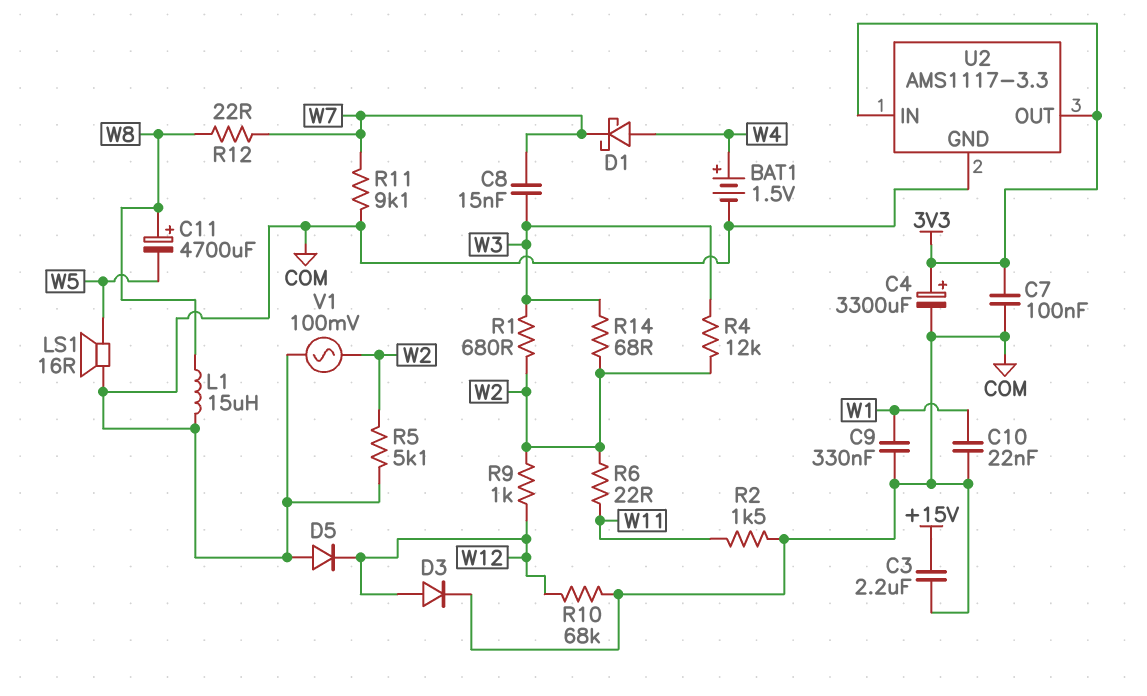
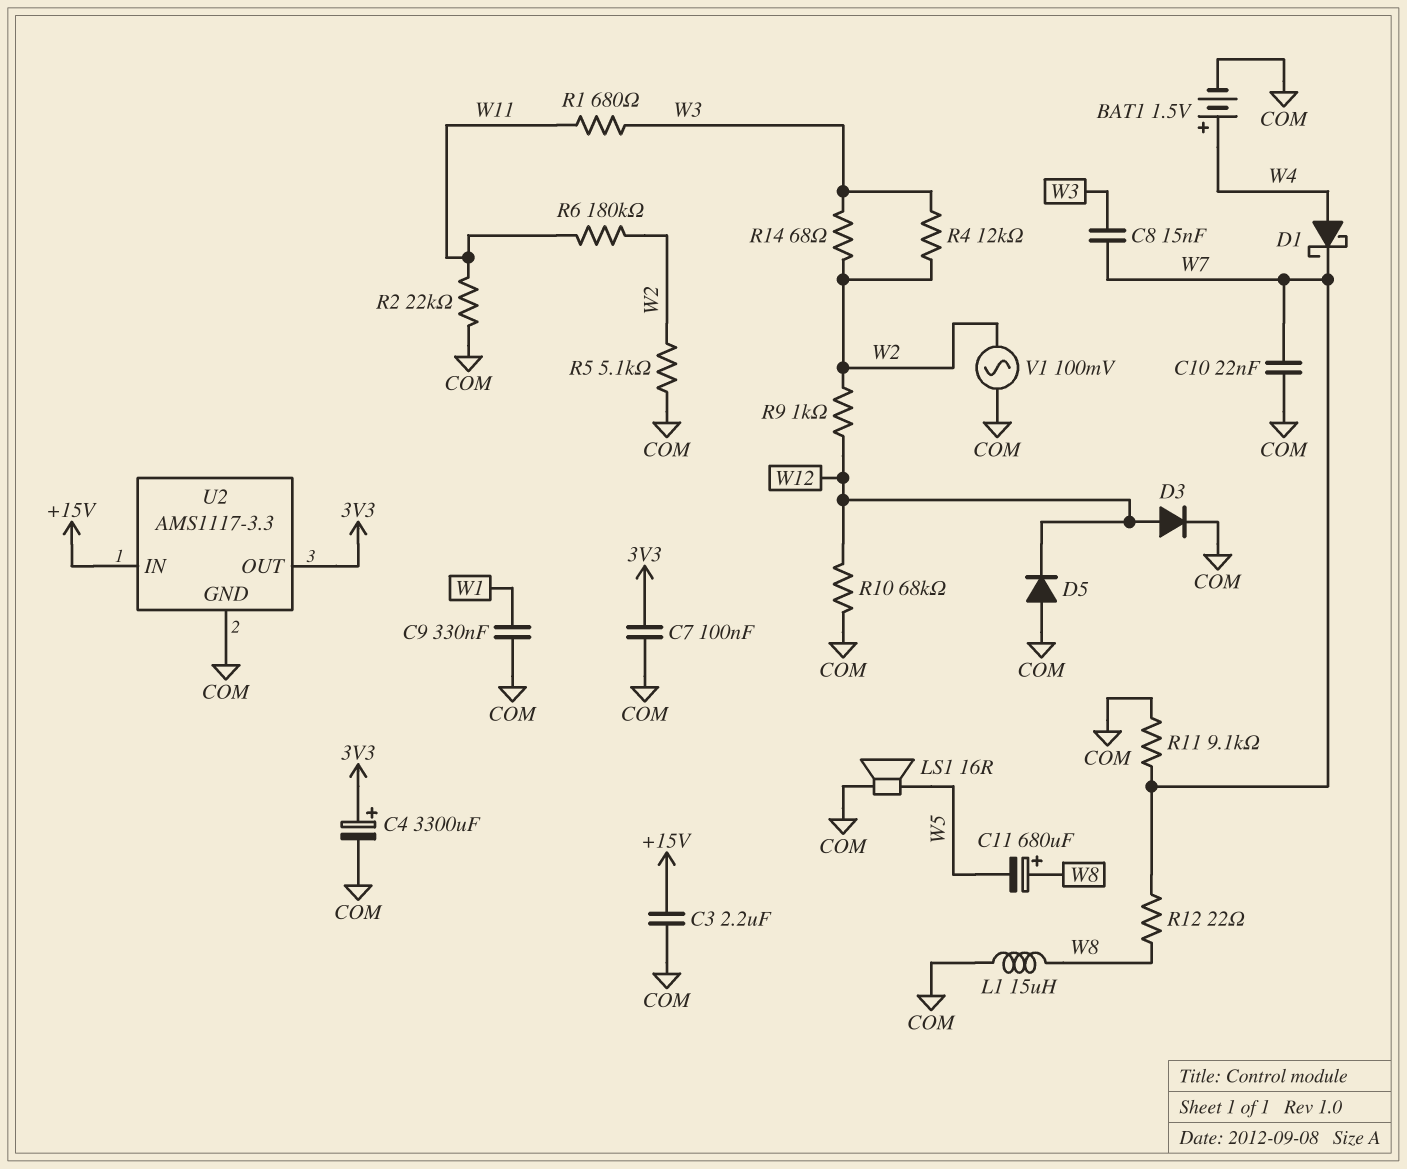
C10: 22nF (COM, W1) -> 22nF (COM, W7)
C11: 4700uF (plus W8, minus W5) -> 680uF (plus W8, minus W5)
R1: 680 (W2, W3) -> 680 (W3, W11)
R2: 1.5k (COM, W11) -> 22k (COM, W11)
R6: 22 (W2, W11) -> 180k (W2, W11)
U2 pin IN: 3V3 -> +15V

